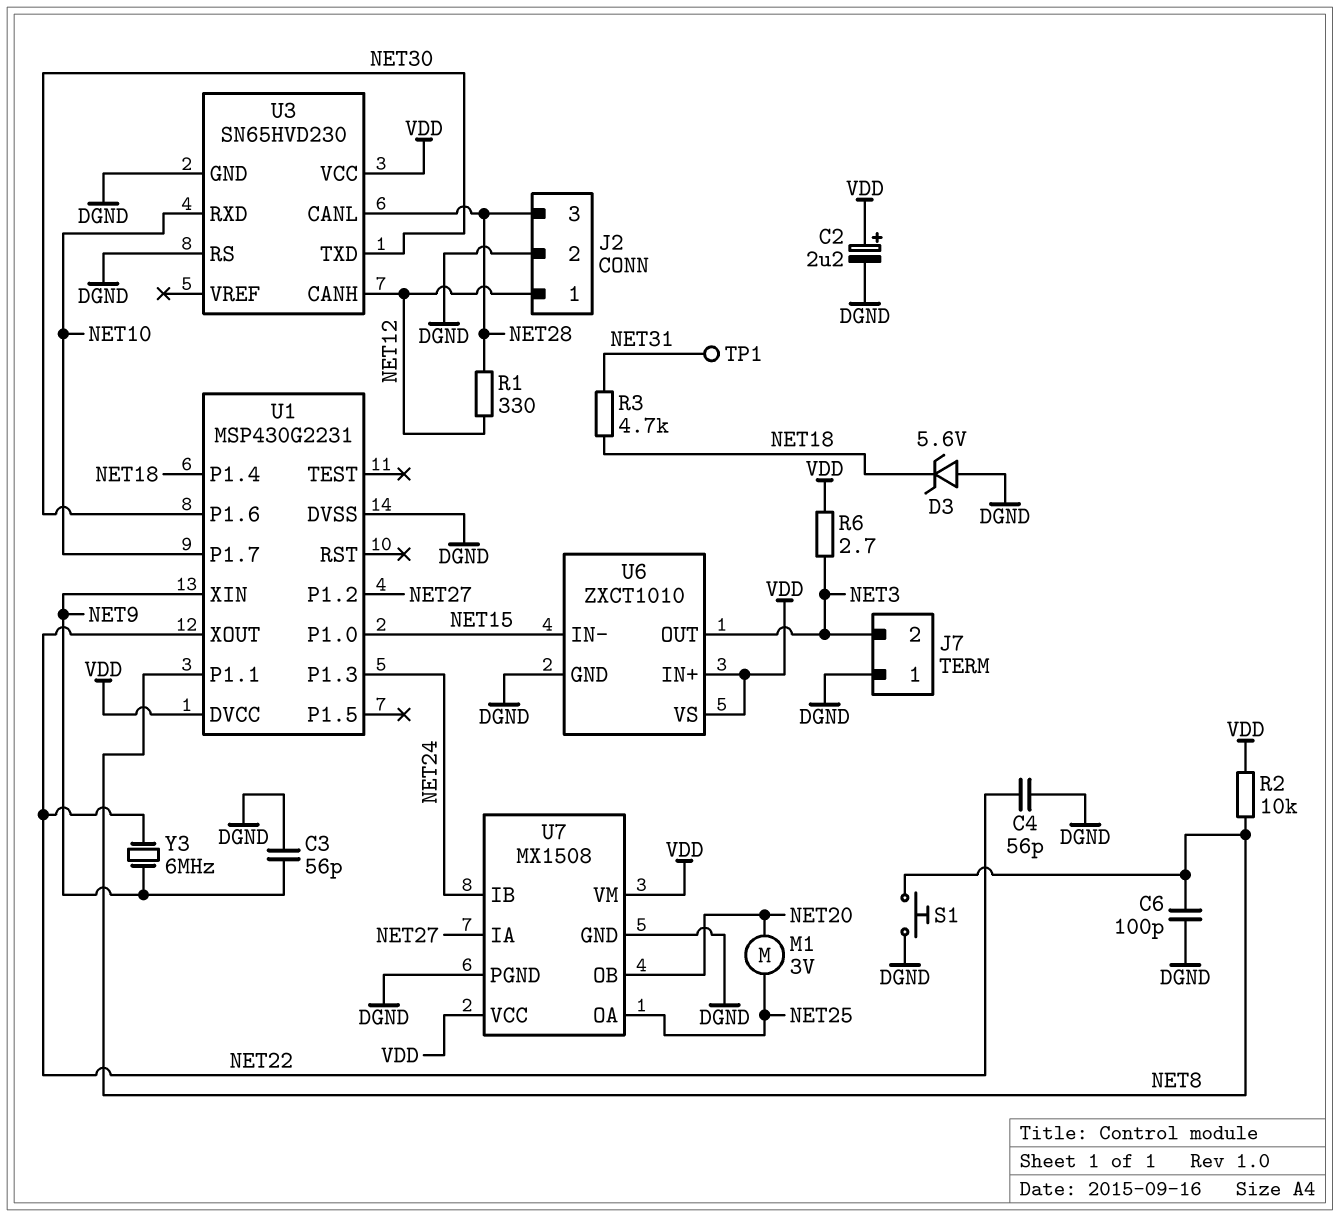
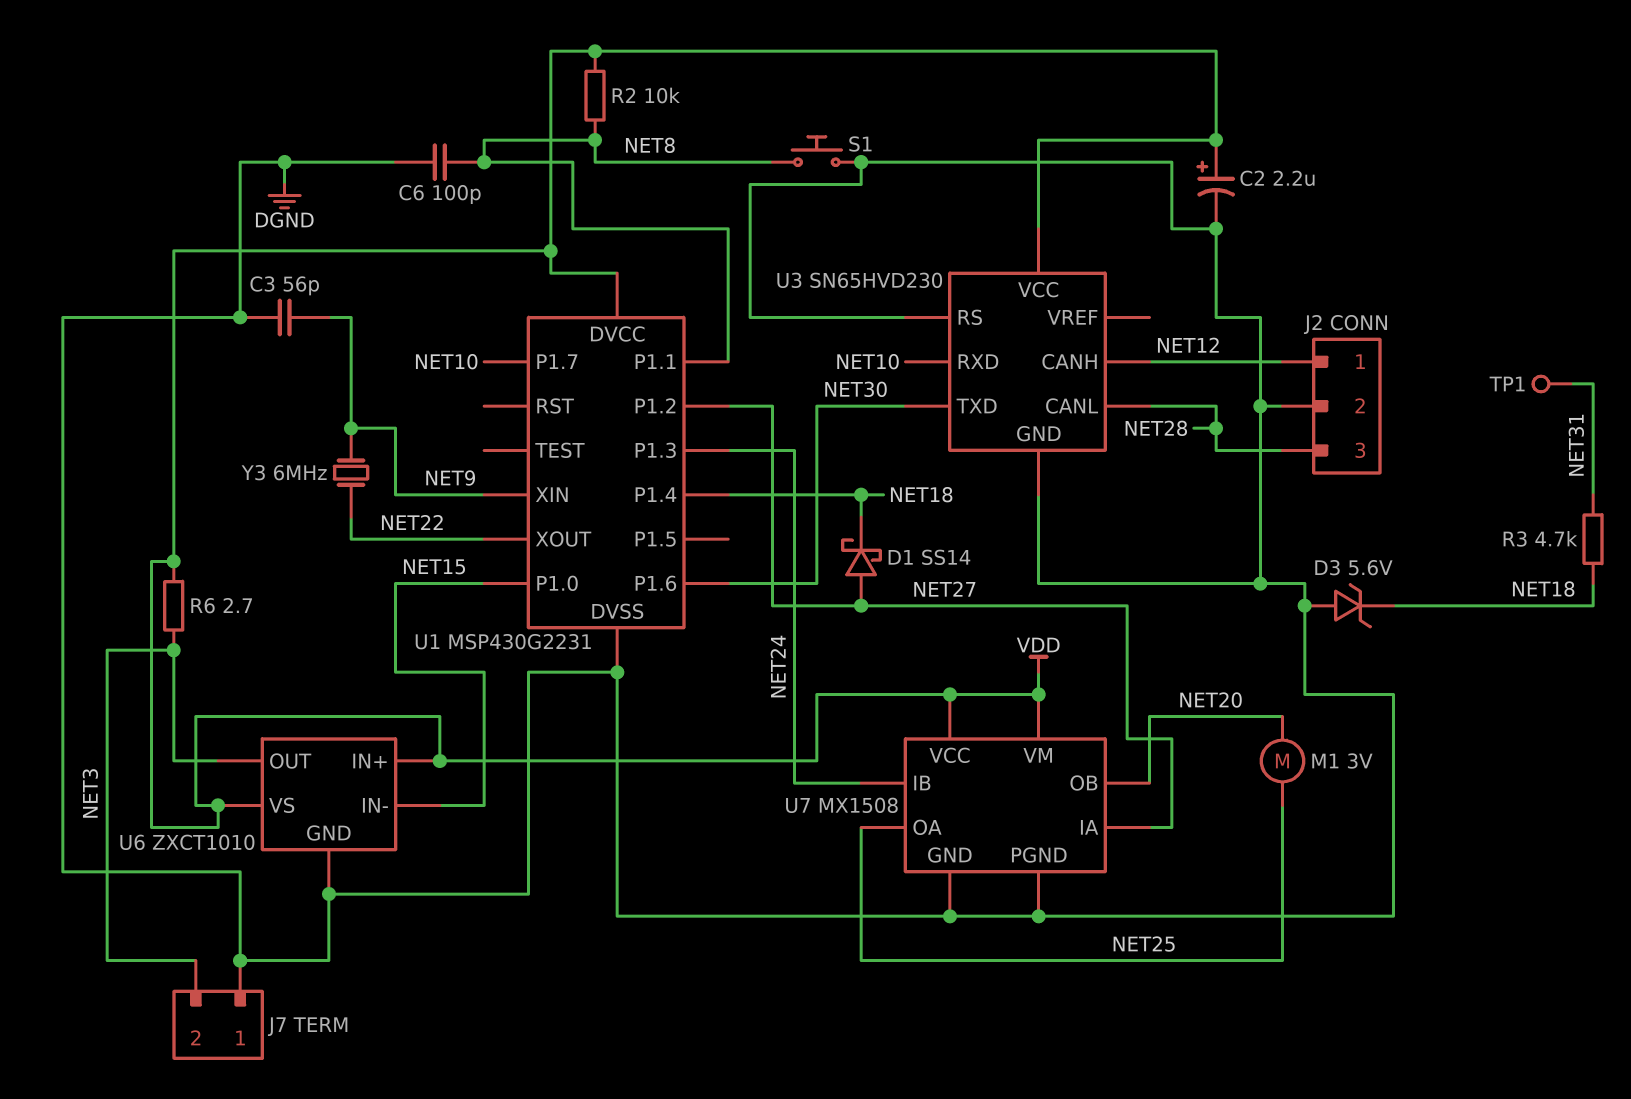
C4: 56pF (DGND, NET22) -> none
D1: none -> schottky SS14 (A NET27, K NET18)
R1: 330 (NET12, NET28) -> none

